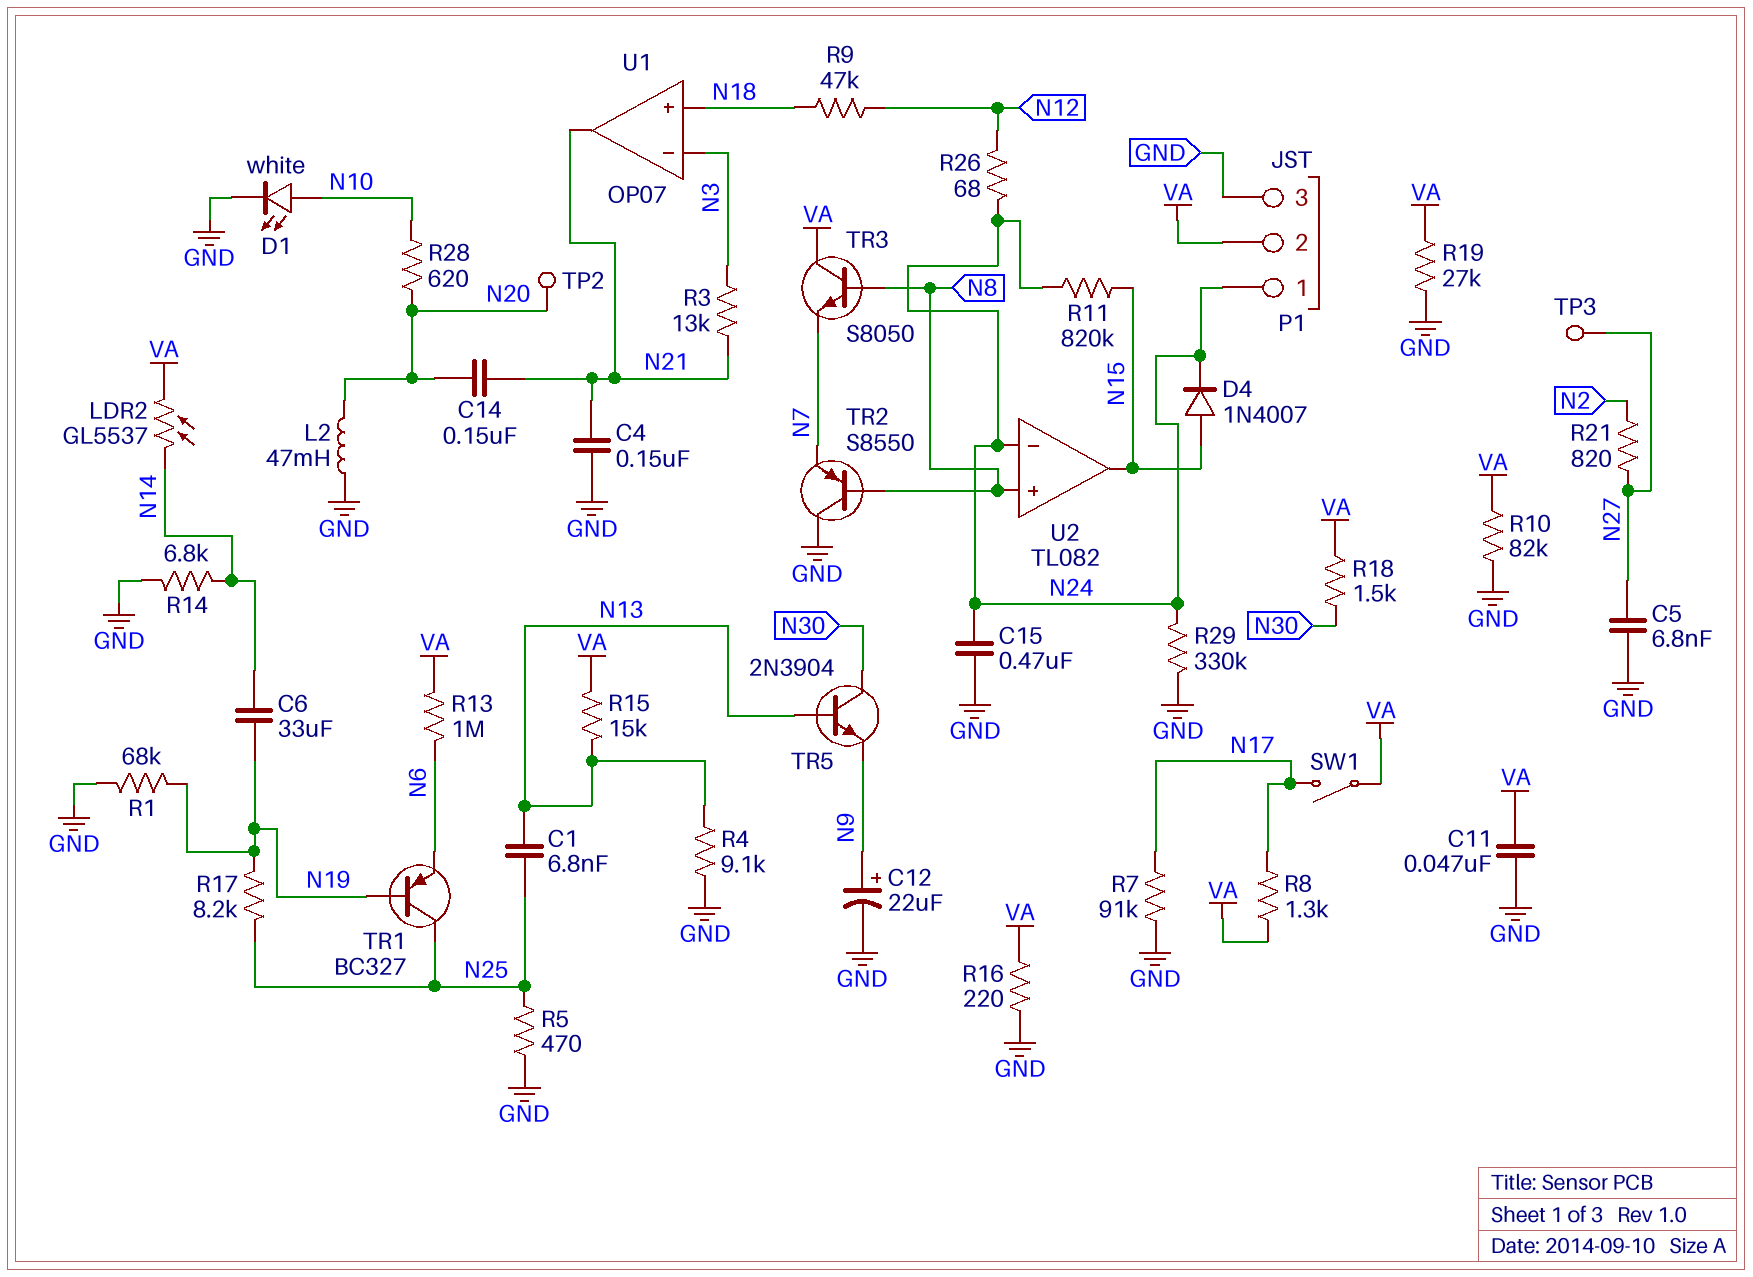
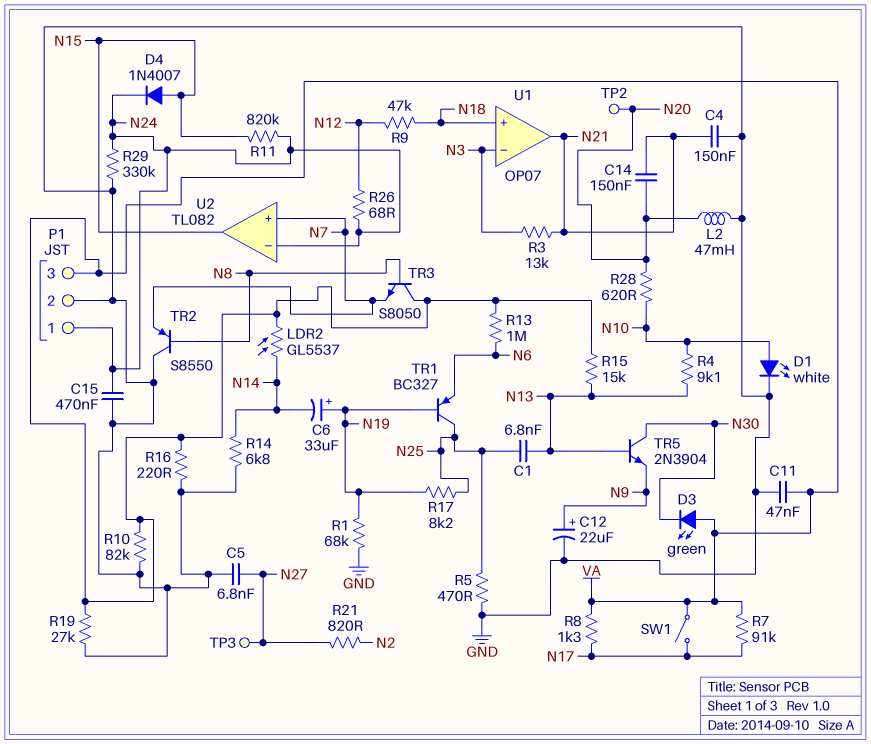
C6: 33uF (N14, N19) -> 33uF (plus N19, minus N14)
D3: none -> LED green (A VA, K N30)
P1 pin 2: VA -> GND
P1 pin 3: GND -> VA
R4: 9.1k (GND, N13) -> 9.1k (N10, N13)
R7: 91k (GND, N17) -> 91k (N17, VA)
R18: 1.5k (N30, VA) -> none
U2 pin in+: N8 -> N7

